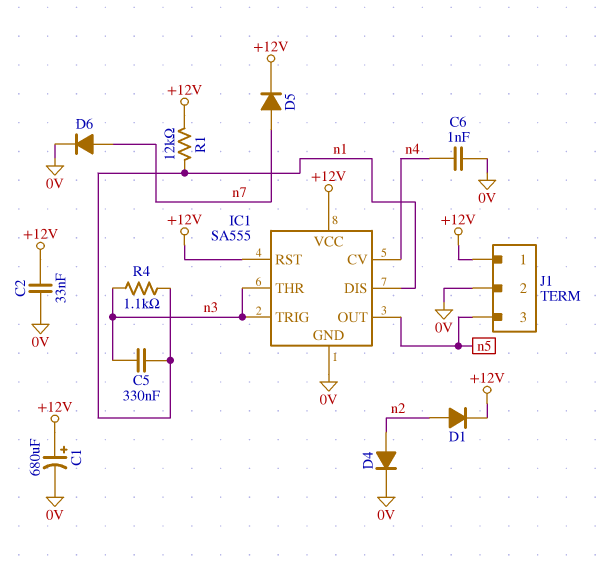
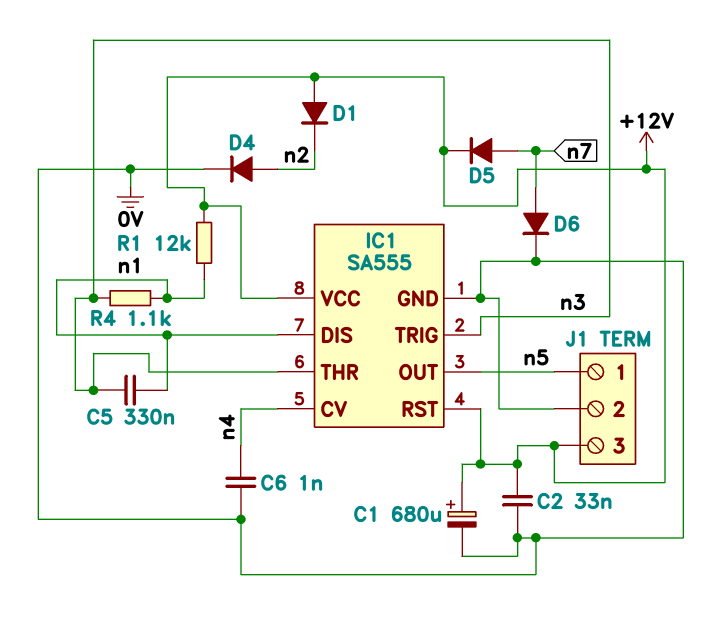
D1: diode (A n2, K +12V) -> diode (A +12V, K n2)
J1 pin 1: +12V -> n5
J1 pin 3: n5 -> +12V

